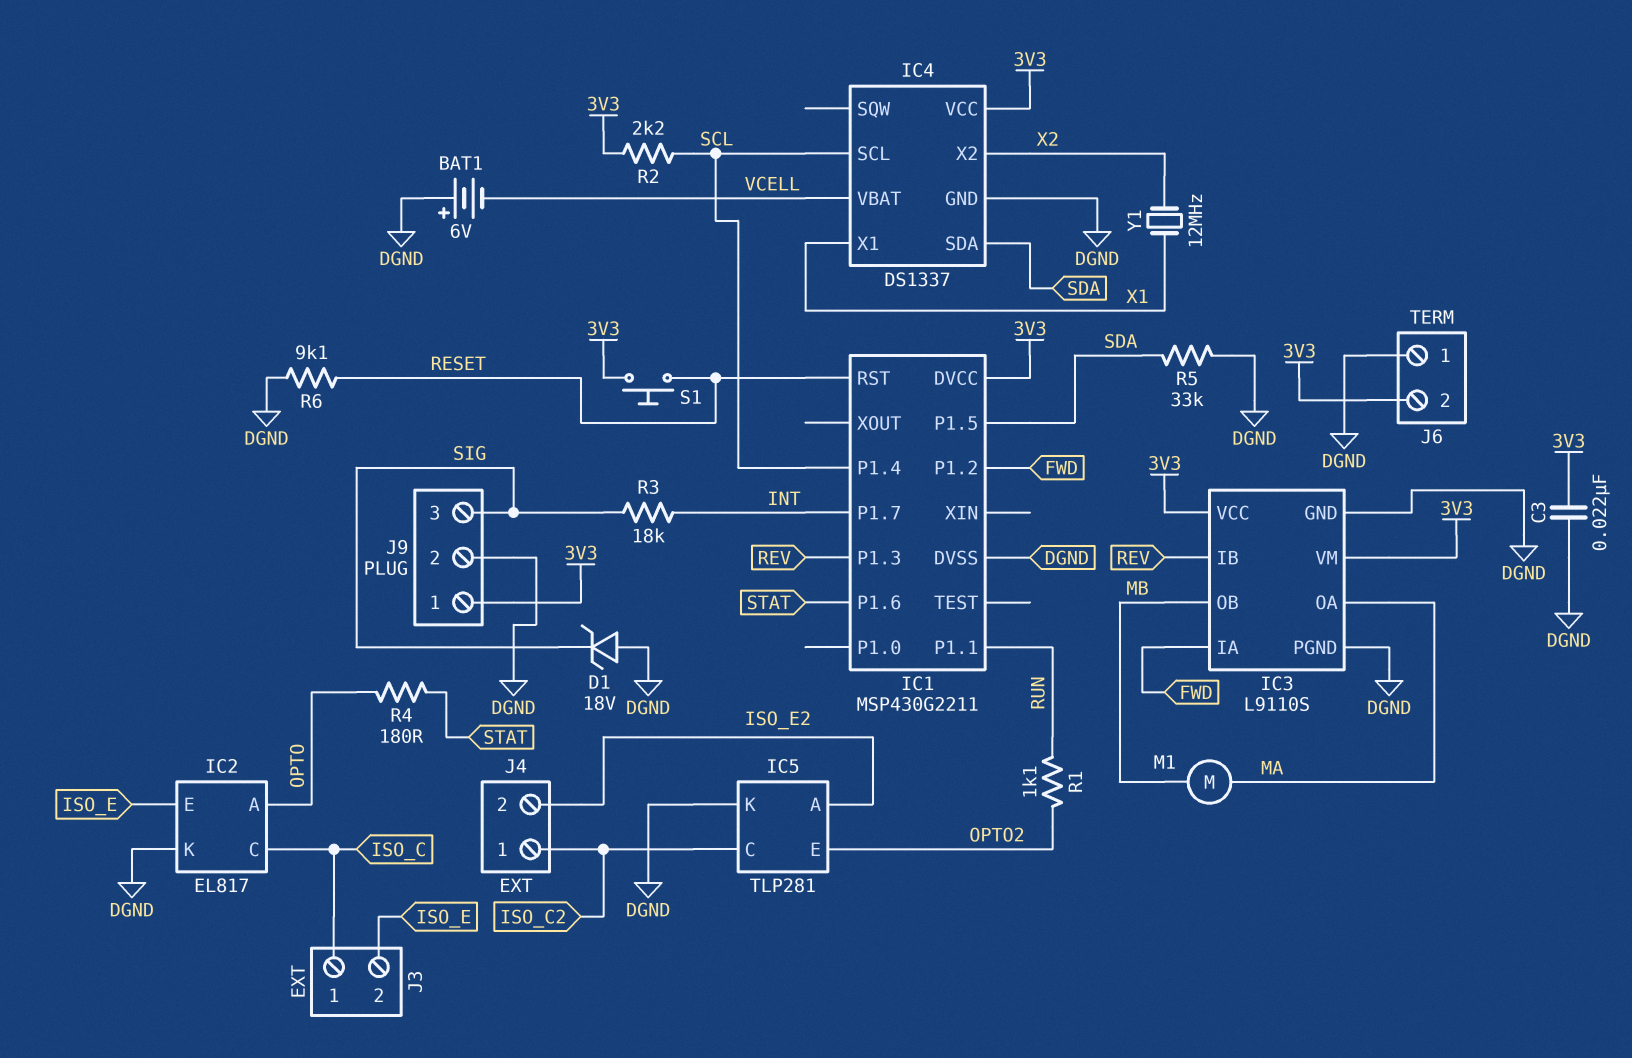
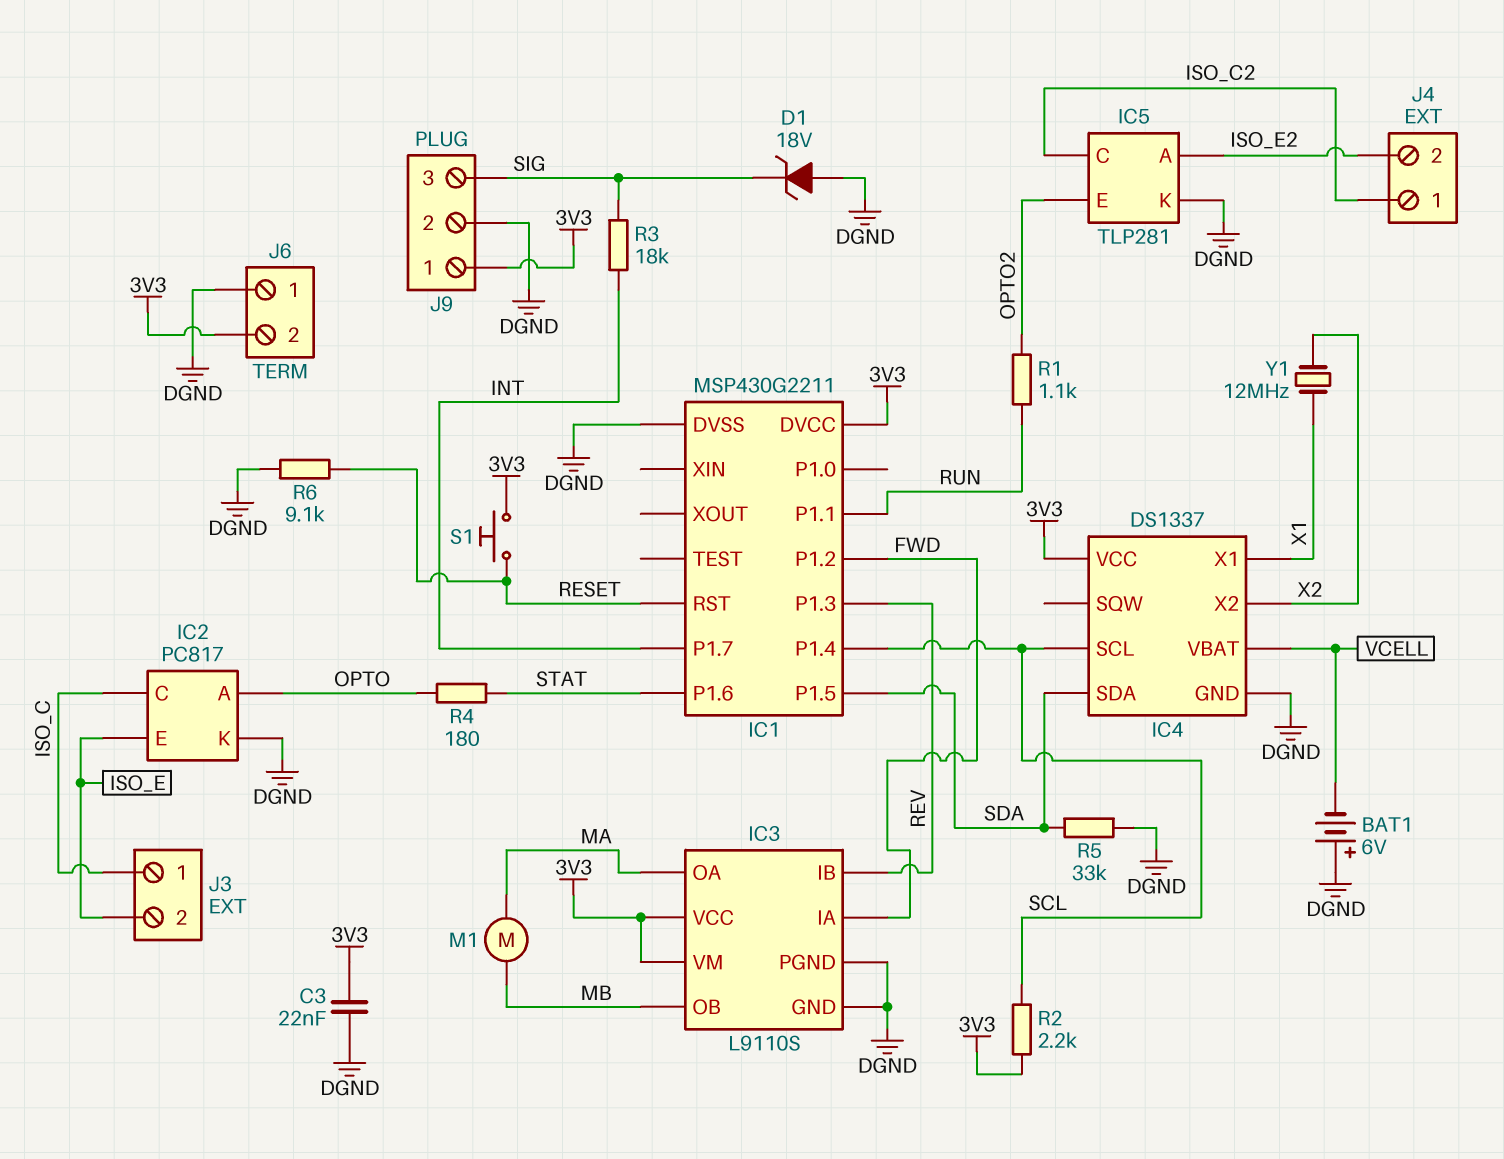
IC2: EL817 -> PC817

